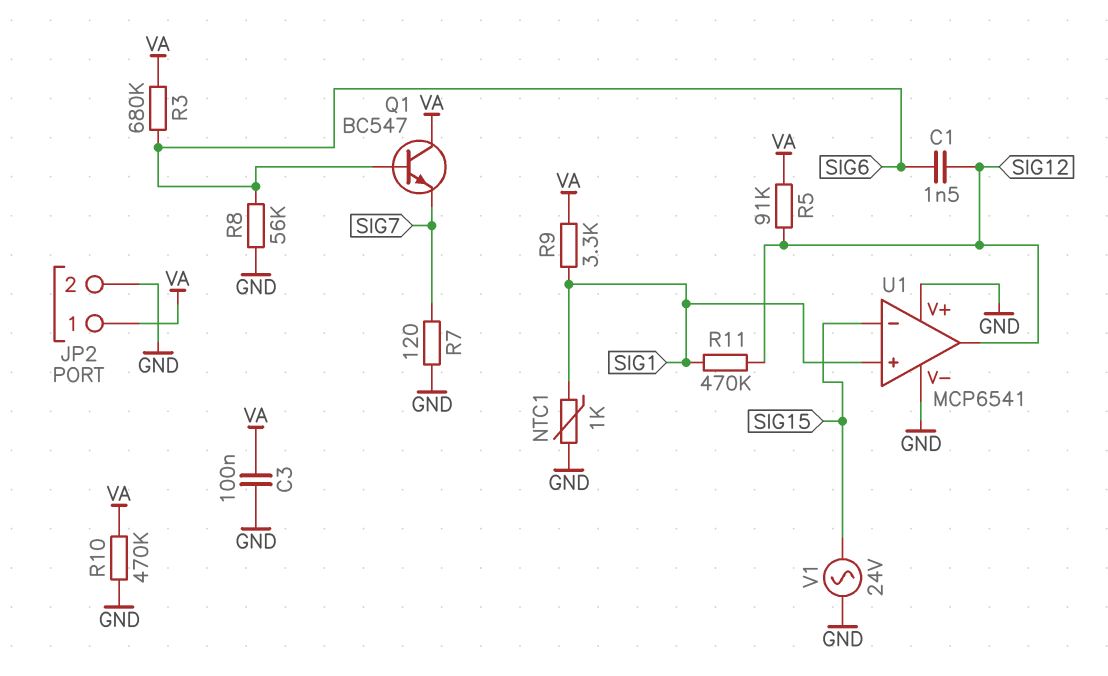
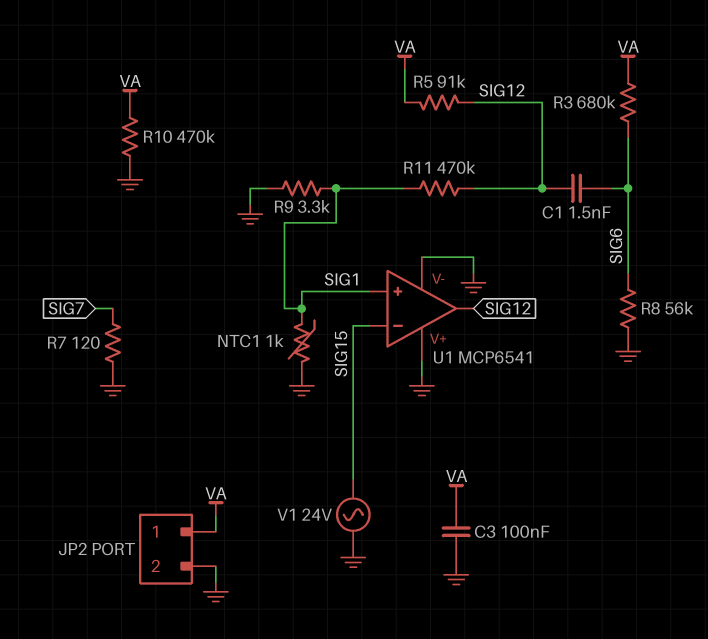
Q1: NPN BC547 (B SIG6, C VA, E SIG7) -> none
R9: 3.3k (SIG1, VA) -> 3.3k (GND, SIG1)

